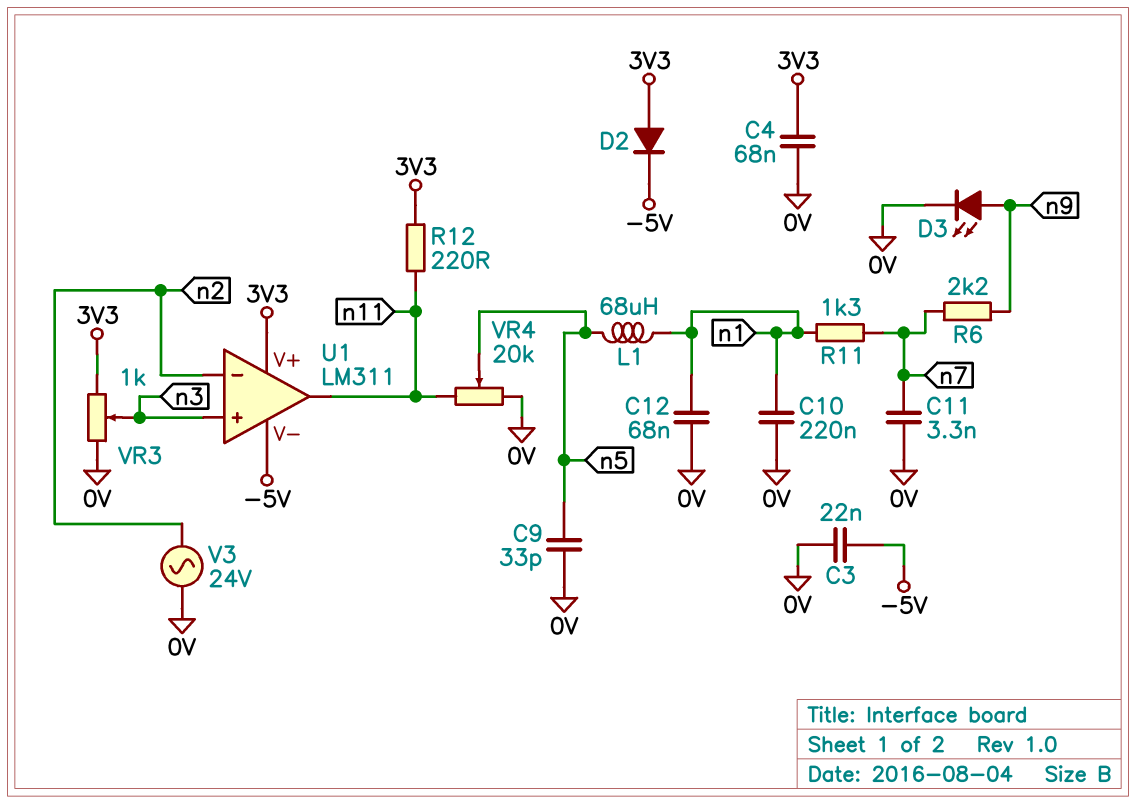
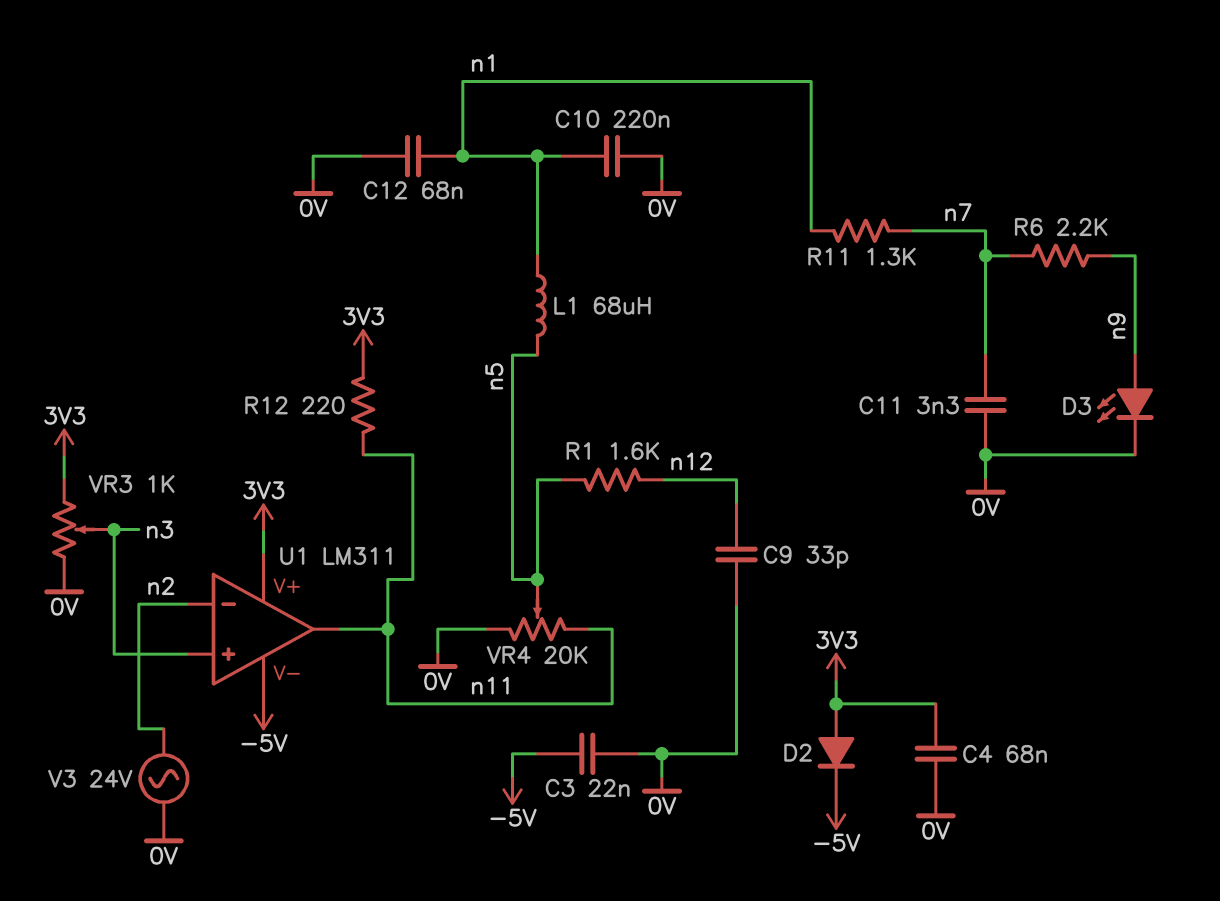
C9: 33pF (0V, n5) -> 33pF (0V, n12)
R1: none -> 1.6k (n5, n12)

